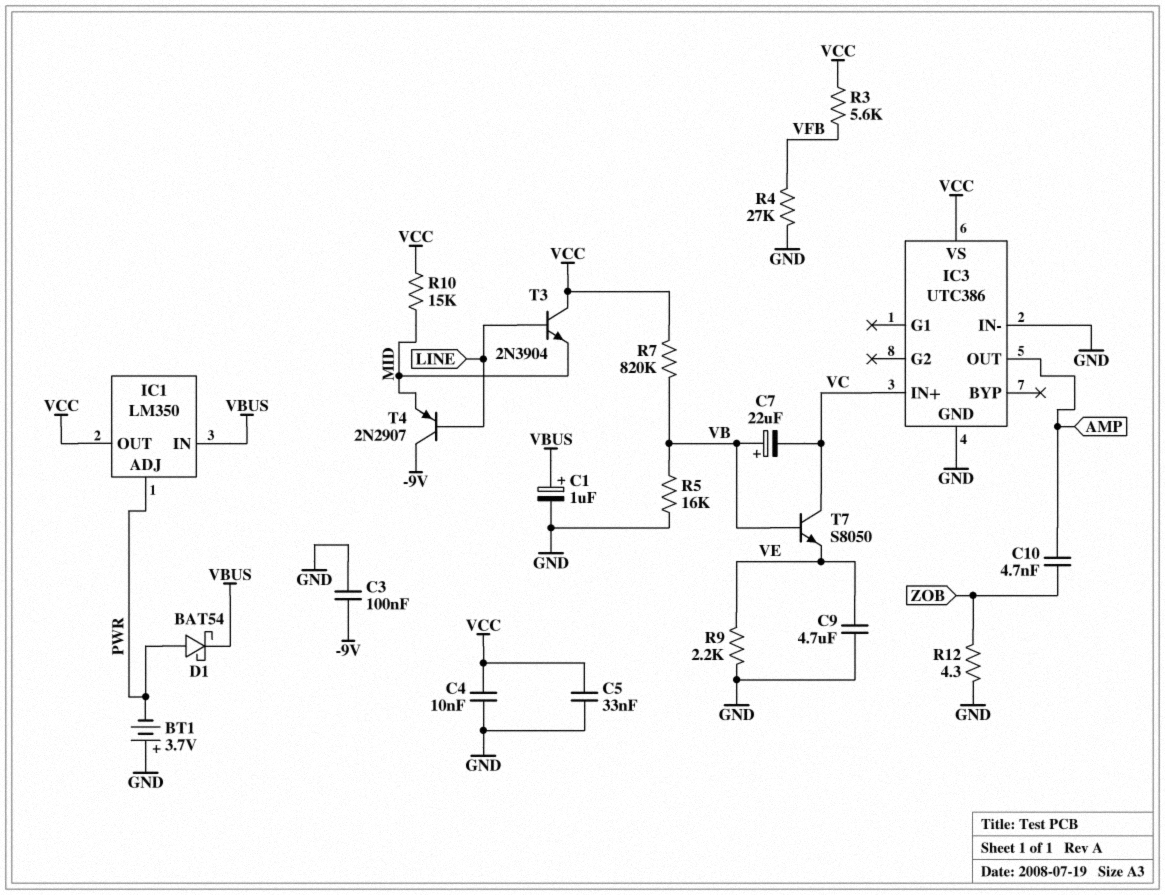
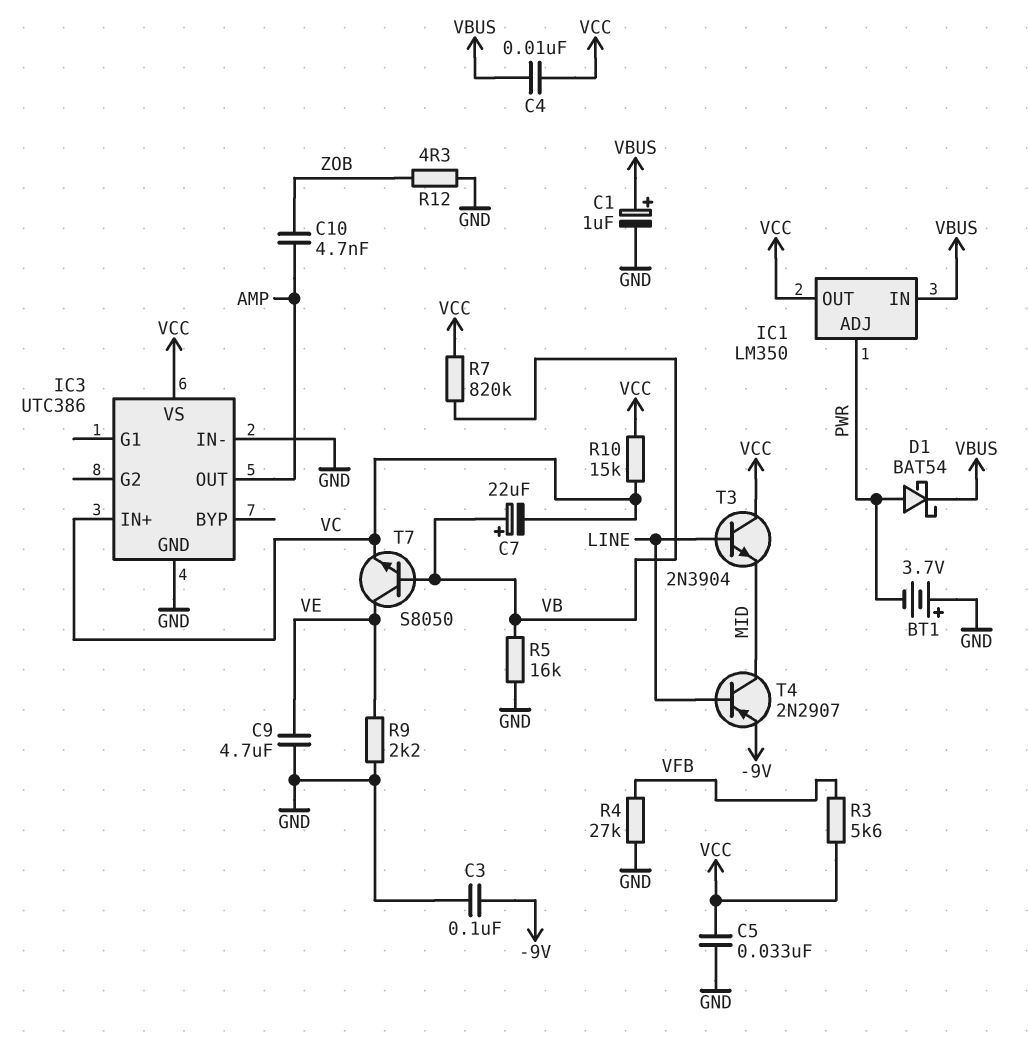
C4: 10nF (GND, VCC) -> 10nF (VBUS, VCC)
R10: 15k (MID, VCC) -> 15k (VC, VCC)
T4: PNP 2N2907 (B LINE, C -9V, E MID) -> PNP 2N2907 (B LINE, C MID, E -9V)
T7: NPN S8050 (B VB, C VC, E VE) -> NPN S8050 (B VB, C VE, E VC)

